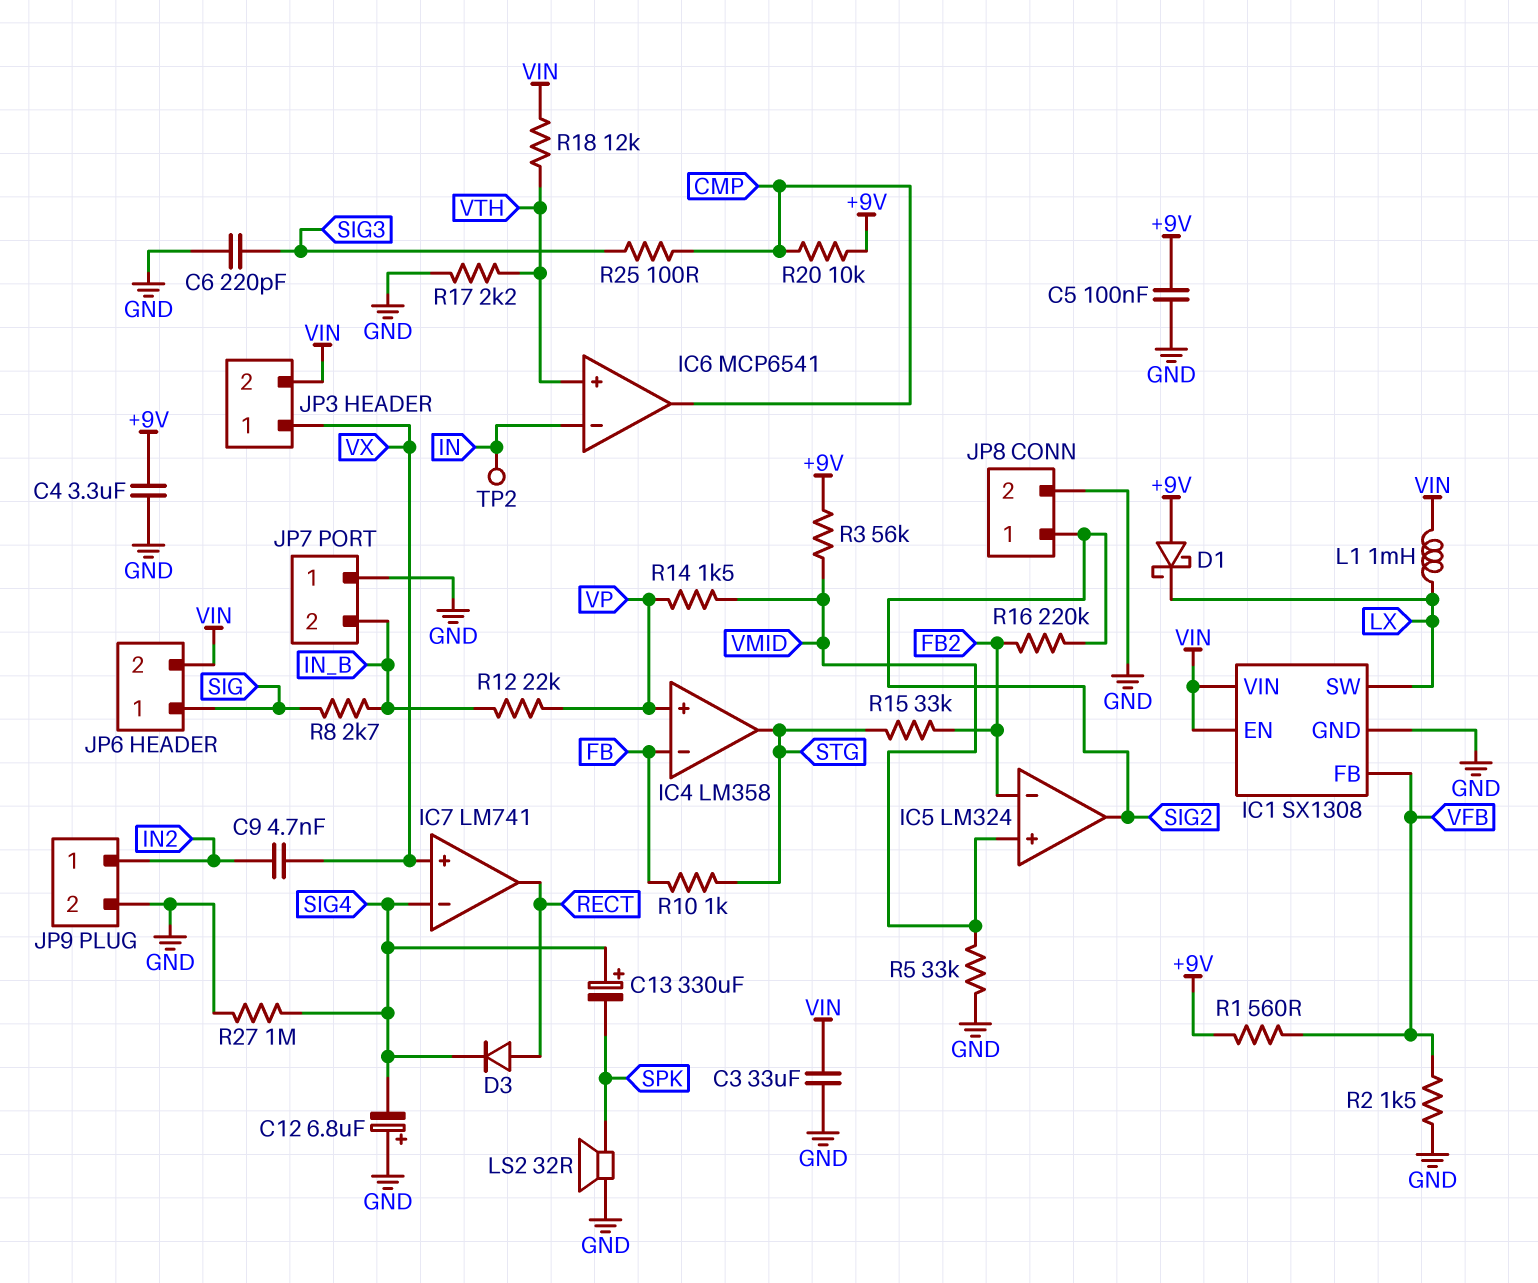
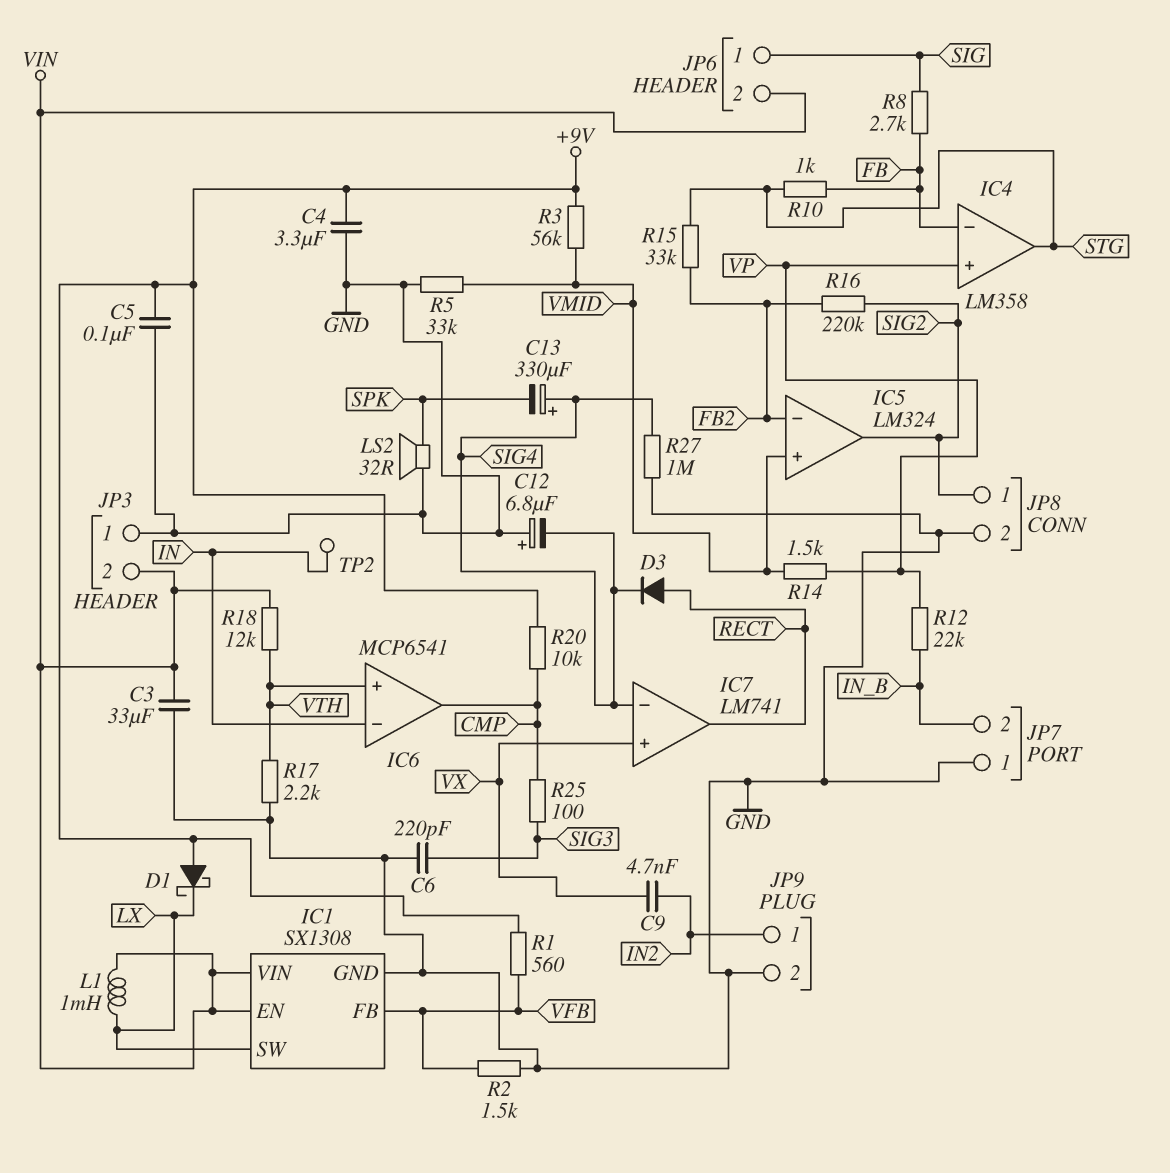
JP3 pin 1: VX -> GND
R8: 2.7k (IN_B, SIG) -> 2.7k (FB, SIG)

